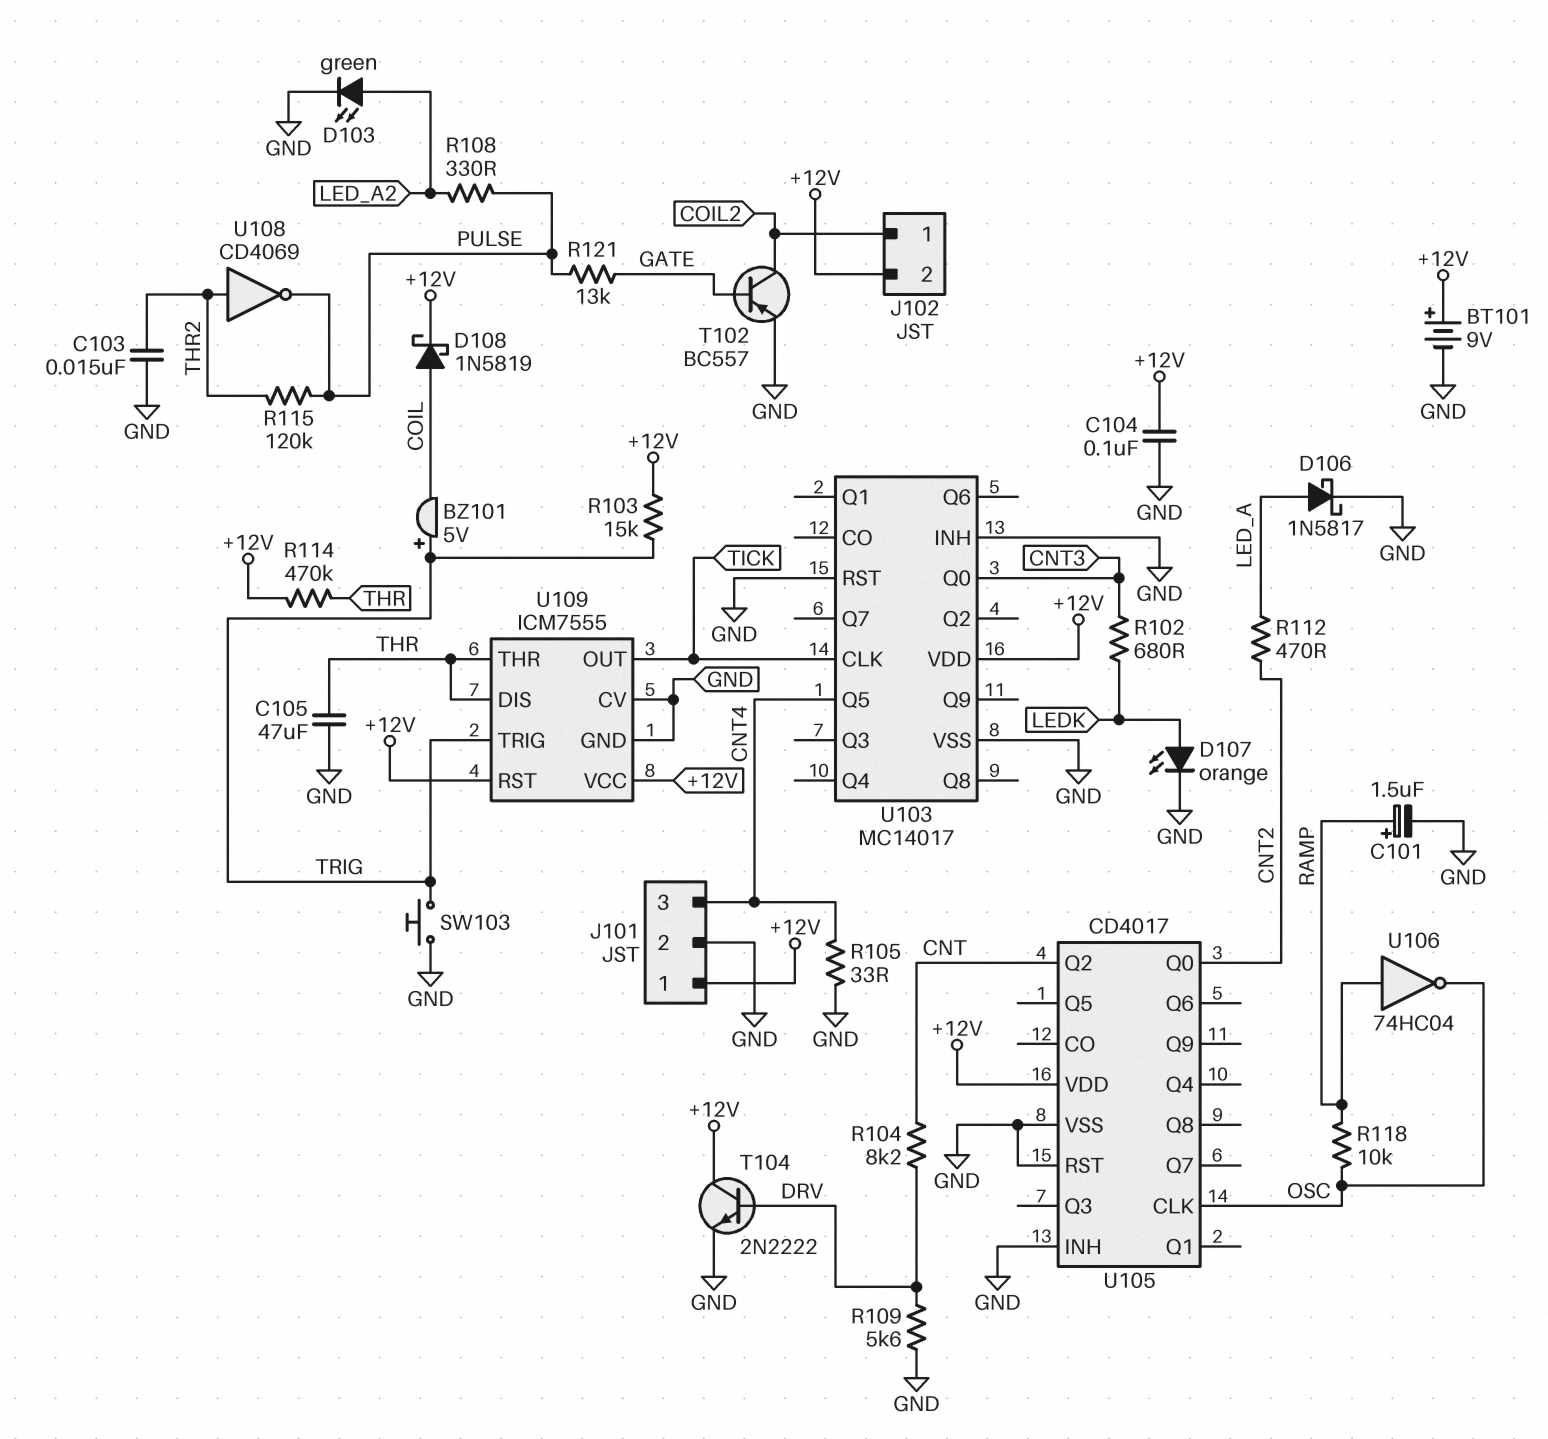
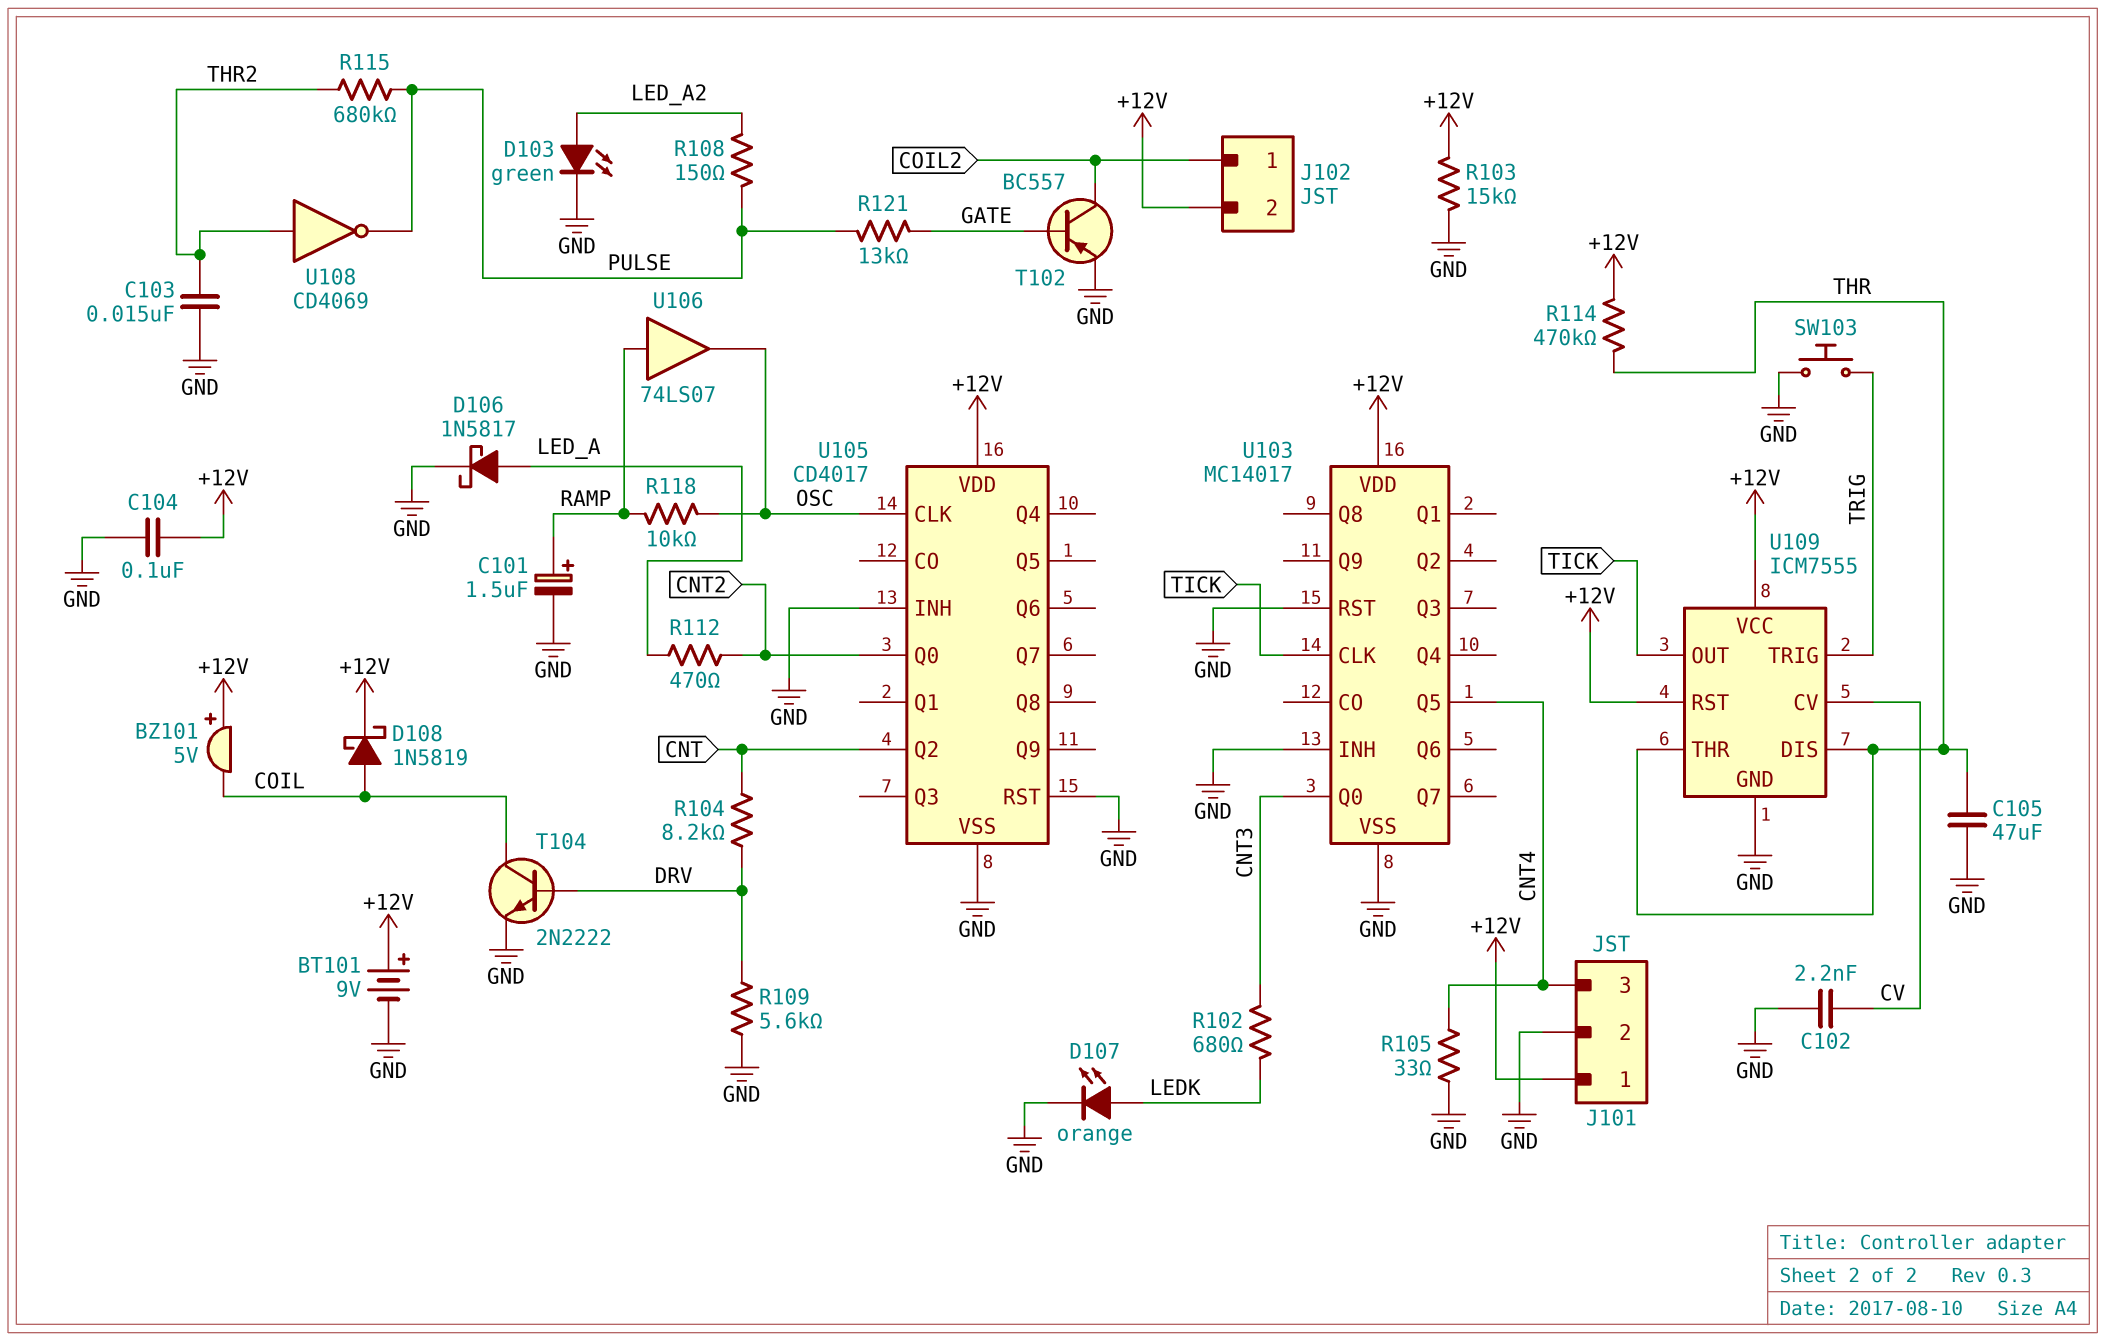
BZ101: buzzer 5V (plus TRIG, minus COIL) -> buzzer 5V (plus +12V, minus COIL)
C102: none -> 2.2nF (CV, GND)
R103: 15k (+12V, TRIG) -> 15k (+12V, GND)
R108: 330 (LED_A2, PULSE) -> 150 (LED_A2, PULSE)
R115: 120k (PULSE, THR2) -> 680k (PULSE, THR2)
T104: NPN 2N2222 (B DRV, C +12V, E GND) -> NPN 2N2222 (B DRV, C COIL, E GND)
U106: NOT 74HC04 (in RAMP, out OSC) -> buffer 74LS07 (in RAMP, out OSC)
U109 pin CV: GND -> CV

